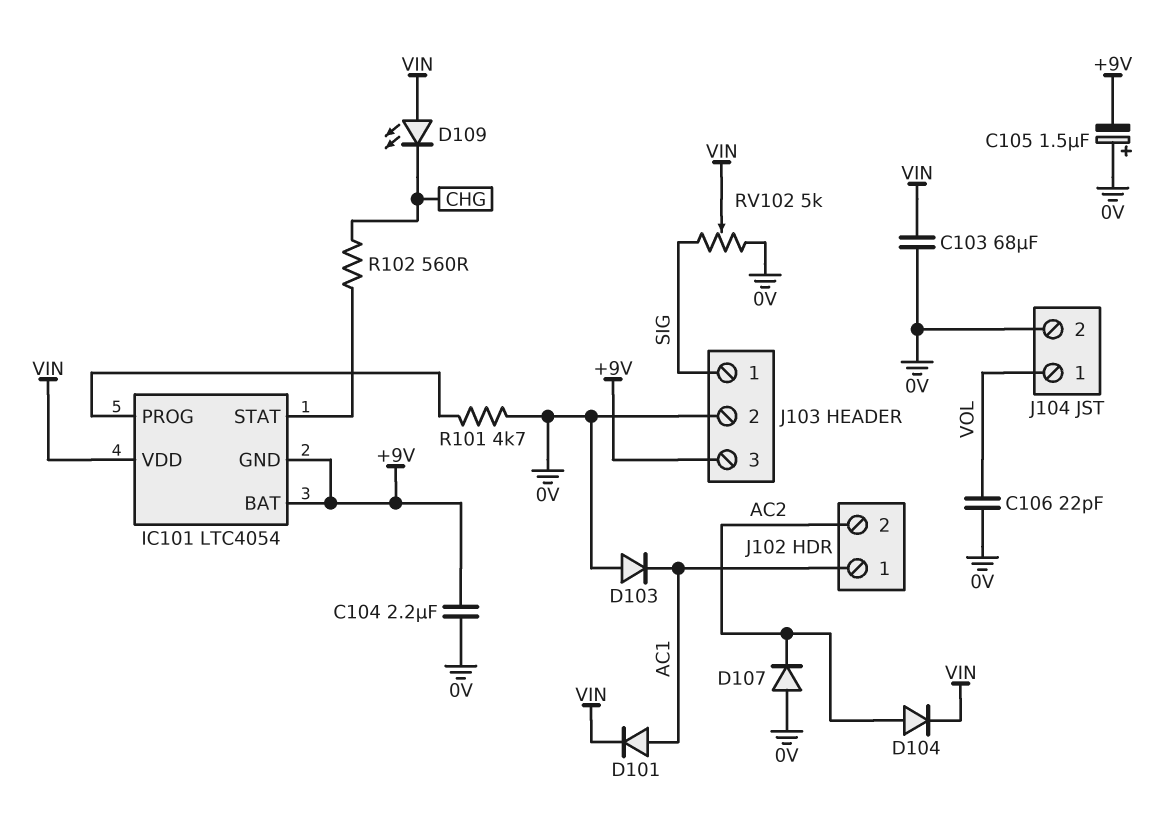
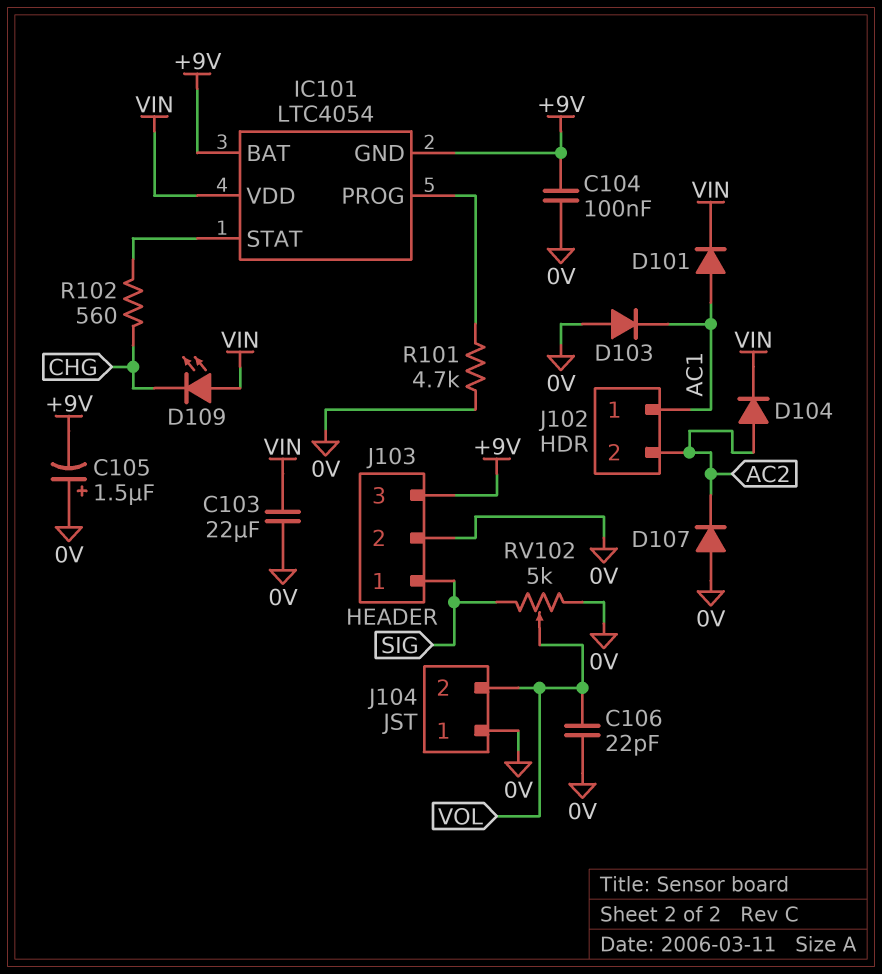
C103: 68uF (0V, VIN) -> 22uF (0V, VIN)
C104: 2.2uF (+9V, 0V) -> 100nF (+9V, 0V)
J104 pin 1: VOL -> 0V
J104 pin 2: 0V -> VOL
RV102: 5k (0V, SIG, wiper VIN) -> 5k (0V, SIG, wiper VOL)

